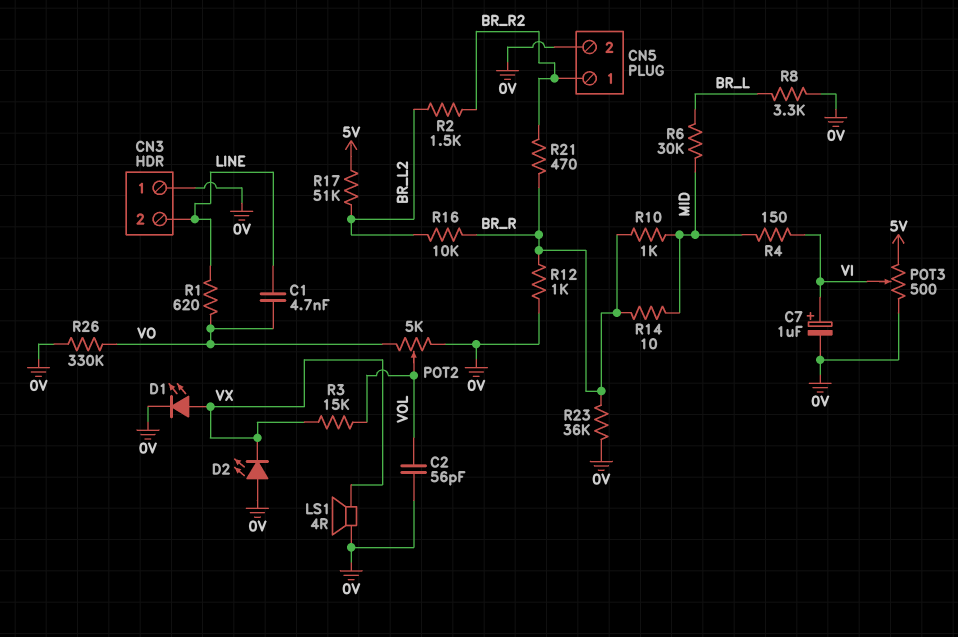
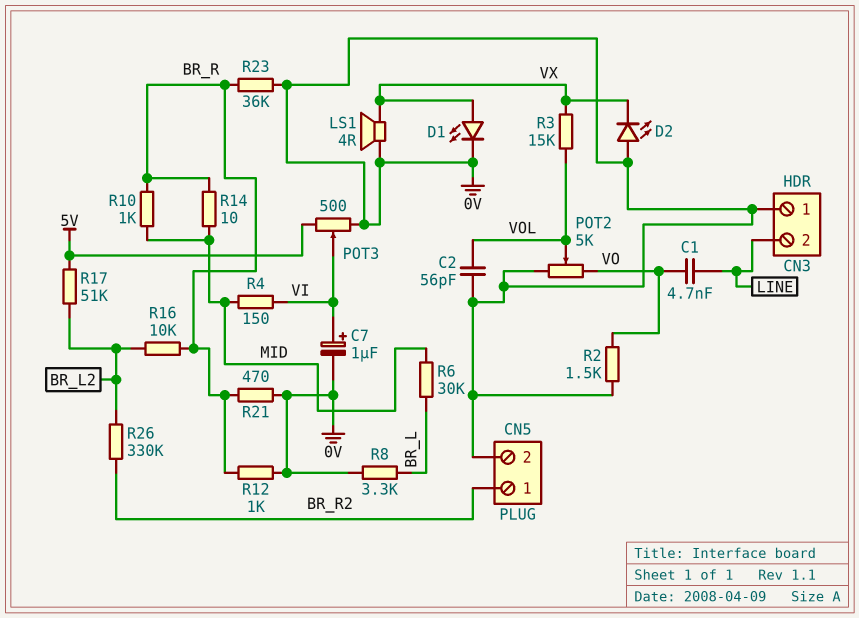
R1: 620 (LINE, VO) -> none
R2: 1.5k (BR_L2, BR_R2) -> 1.5k (0V, VO)
R21: 470 (BR_R, BR_R2) -> 470 (0V, BR_R)
R26: 330k (0V, VO) -> 330k (BR_L2, BR_R2)

